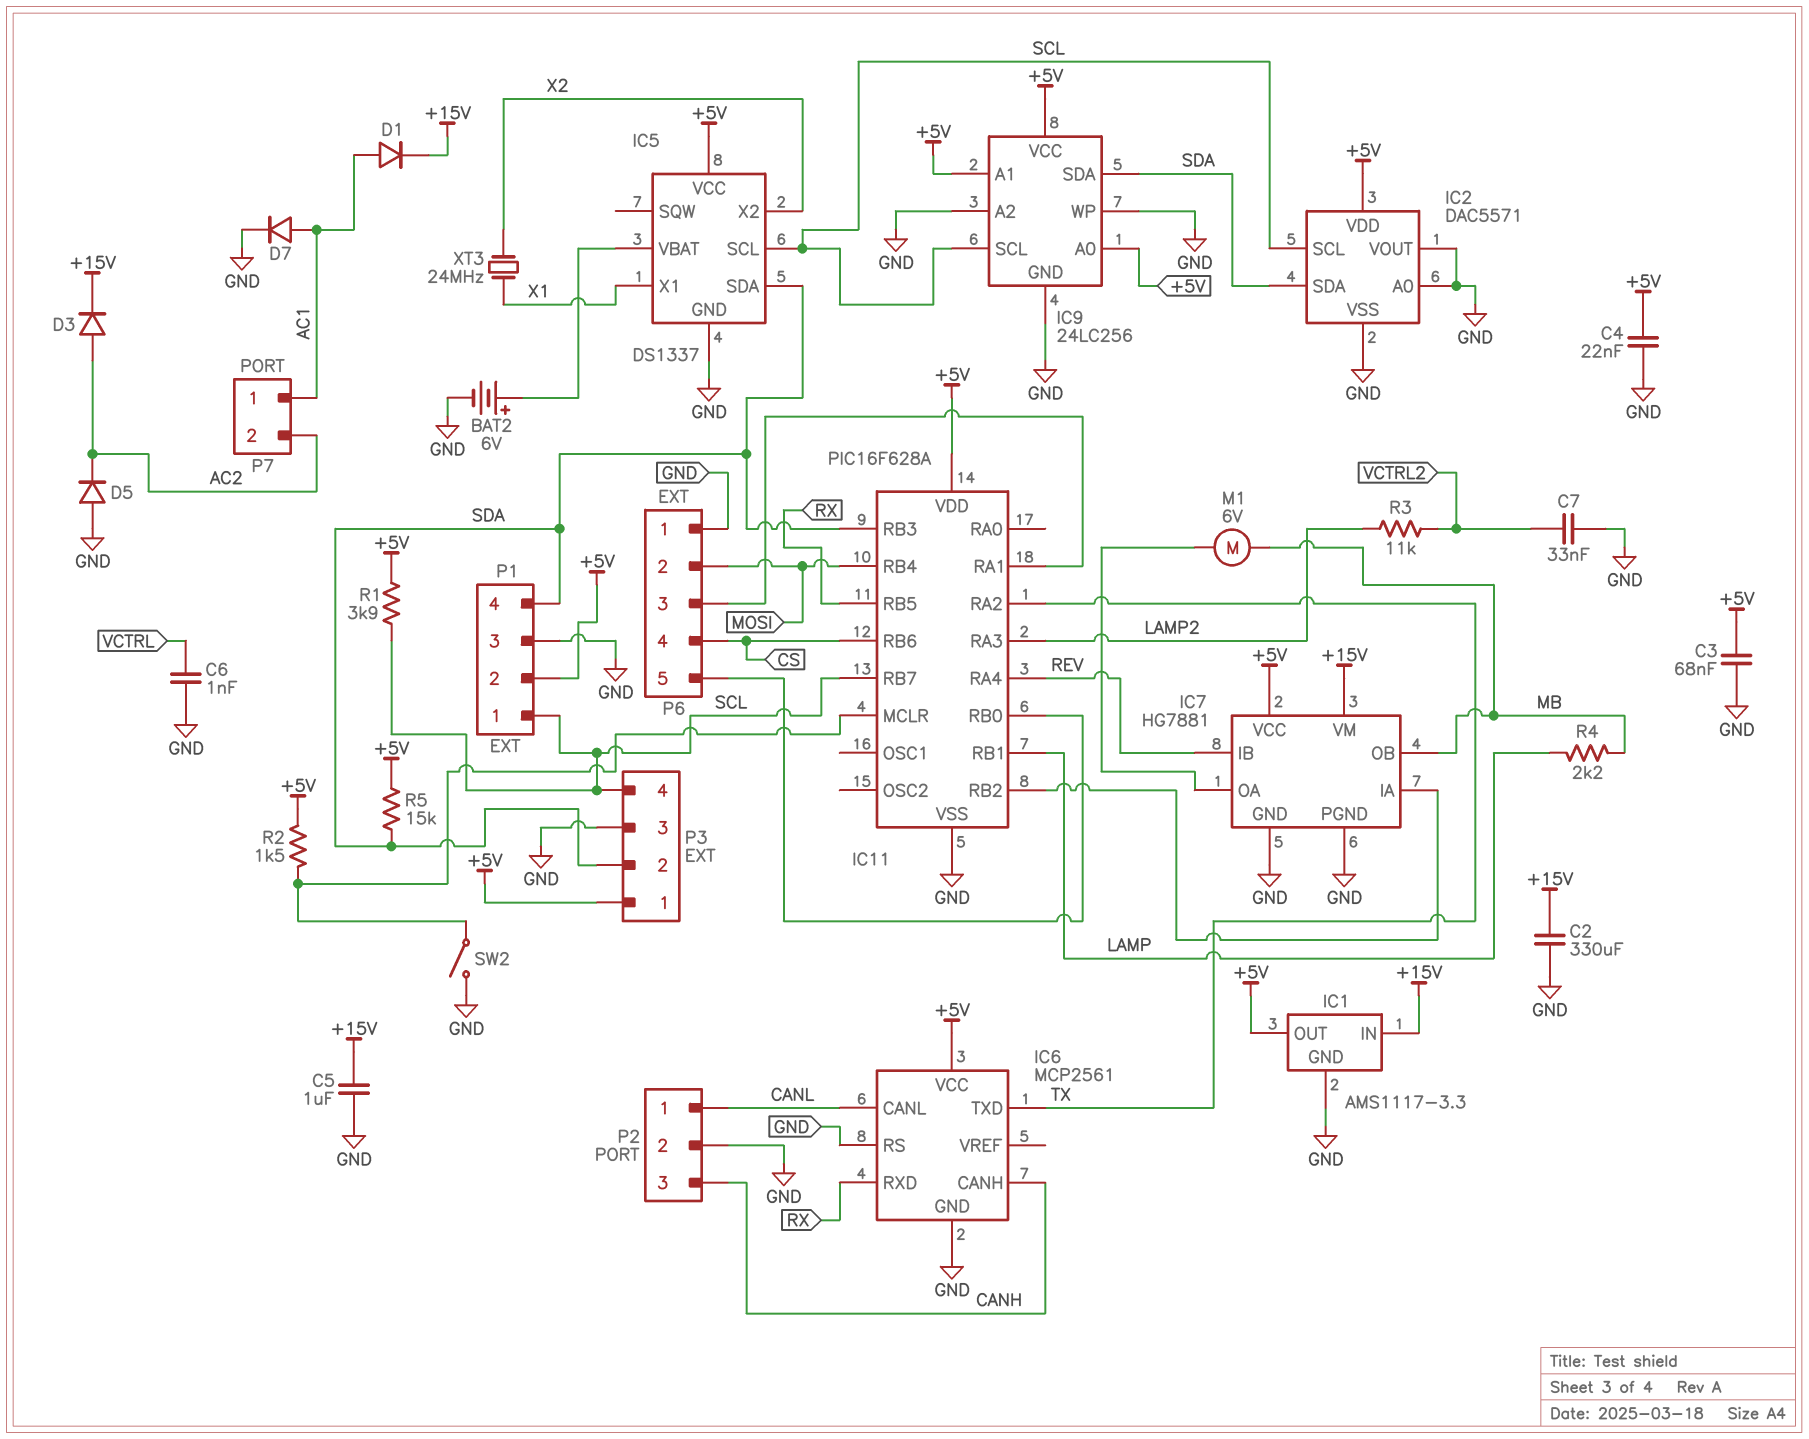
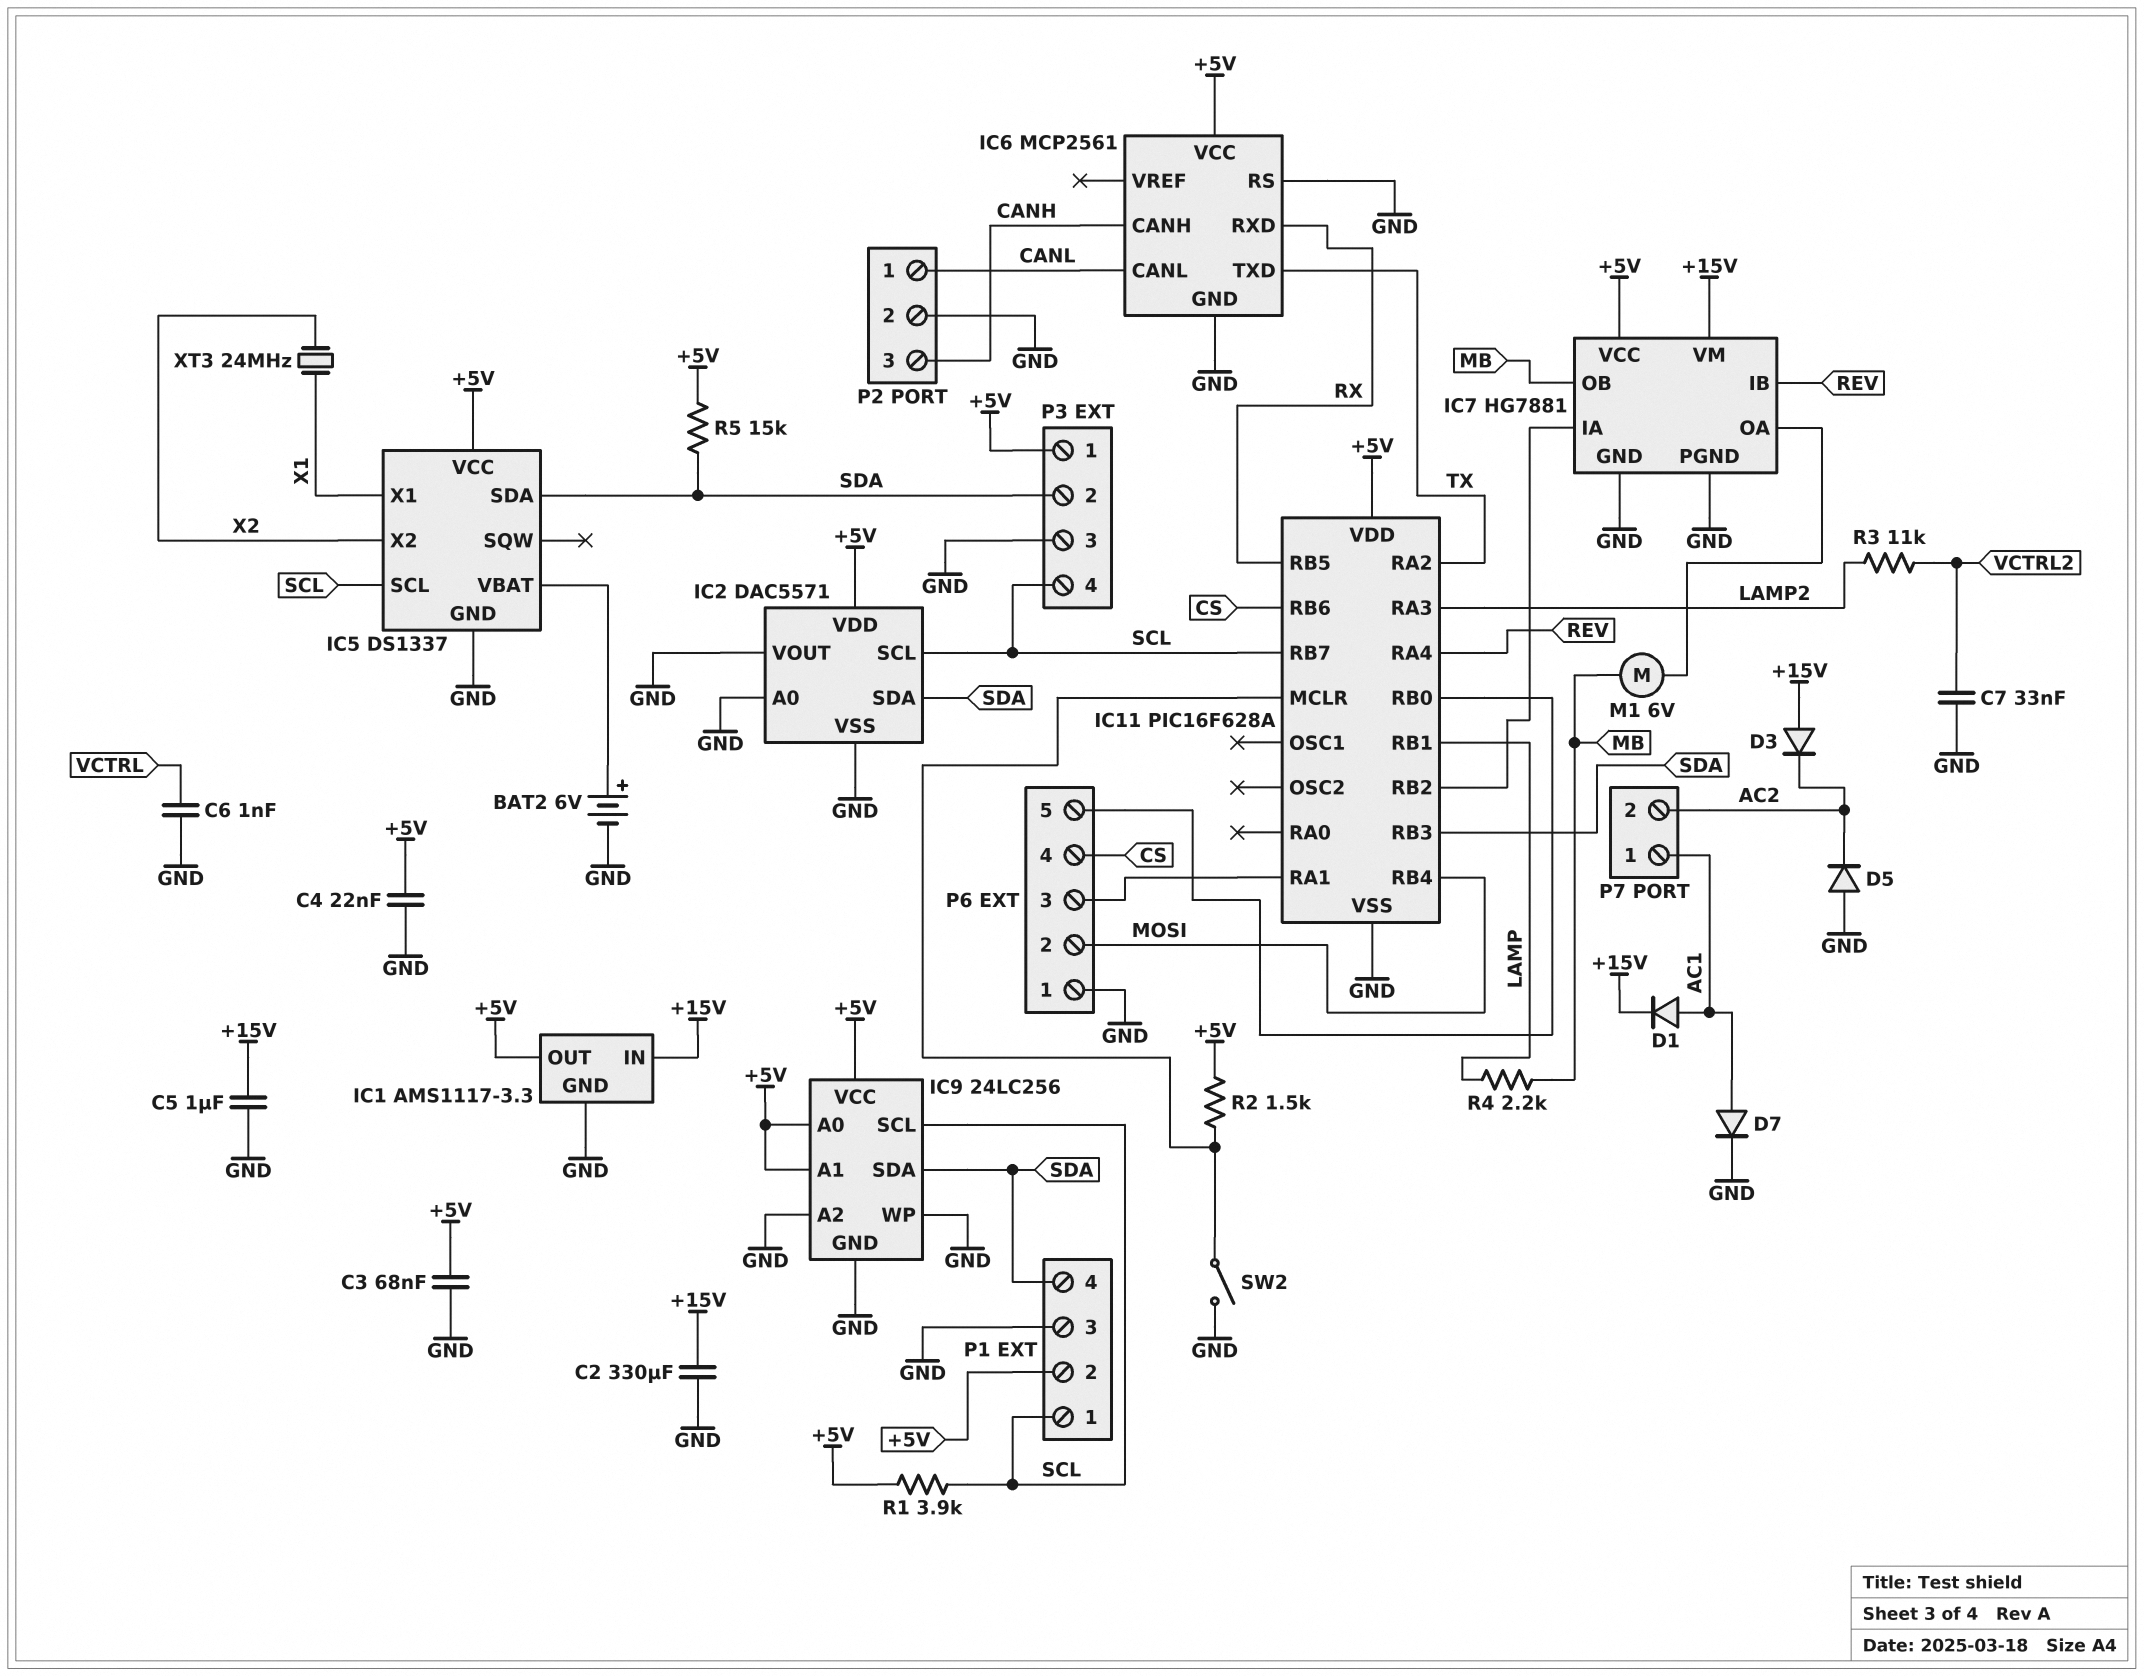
D3: diode (A AC2, K +15V) -> diode (A +15V, K AC2)

